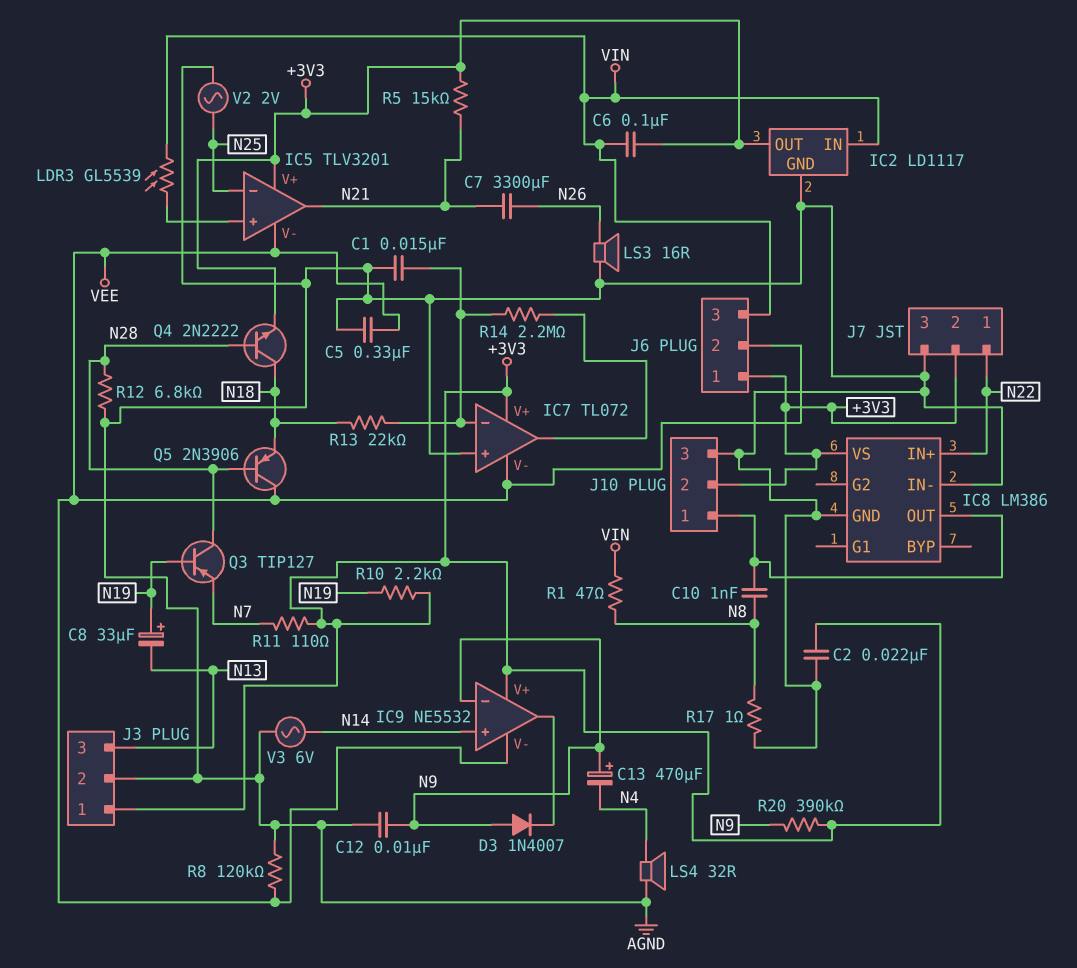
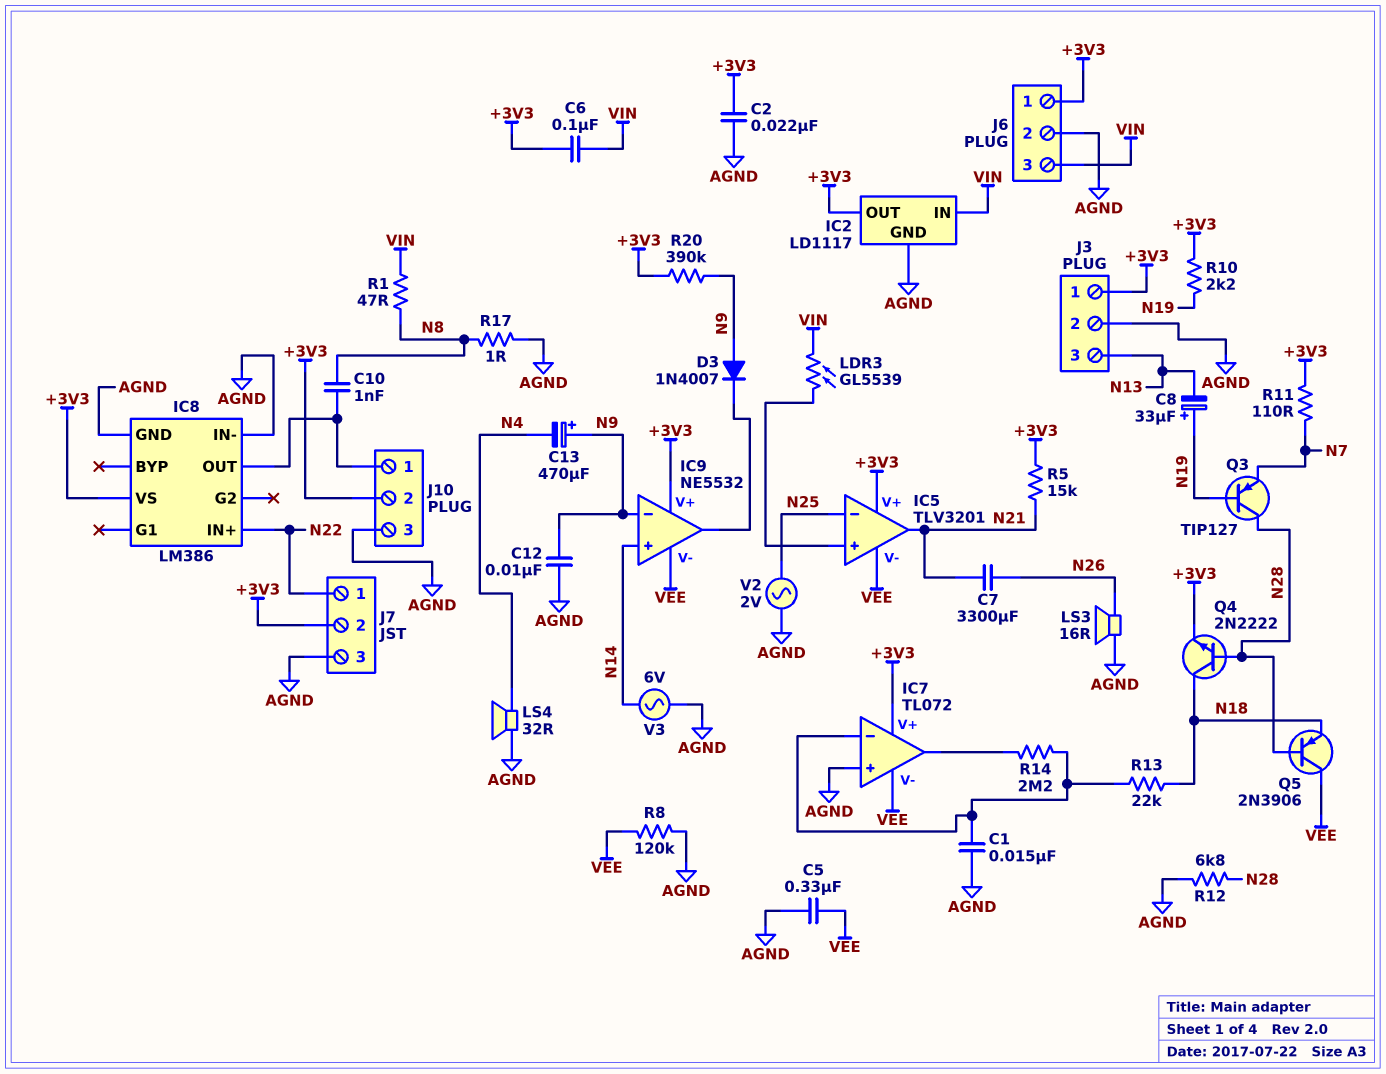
J6 pin 2: VEE -> AGND

